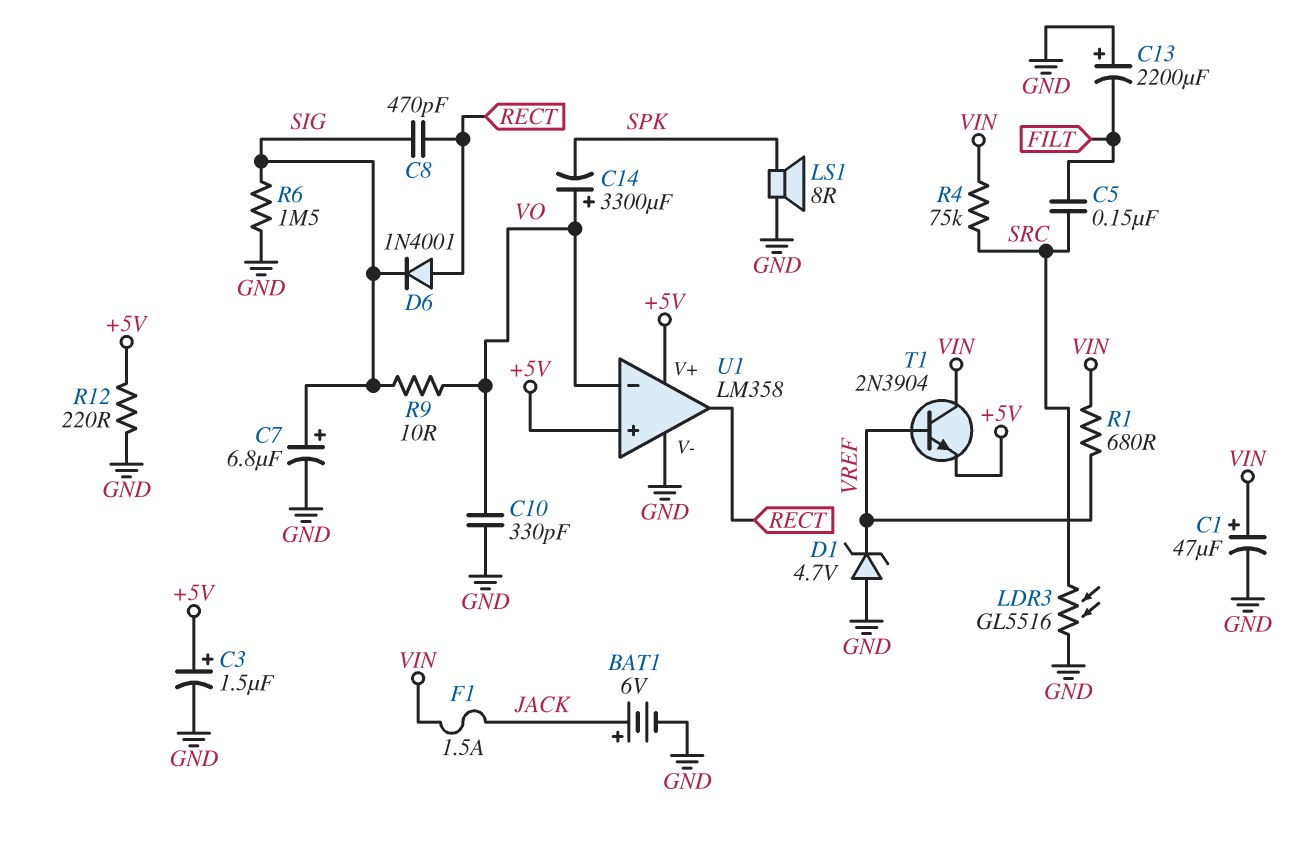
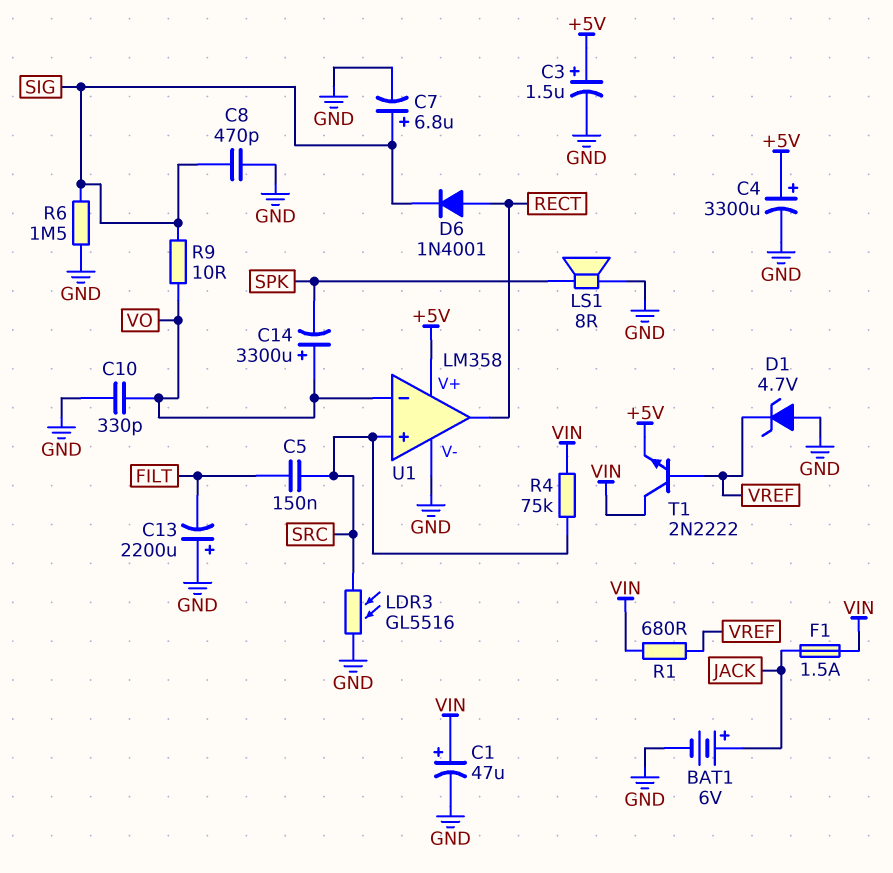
C4: none -> 3300uF (plus +5V, minus GND)
C8: 470pF (RECT, SIG) -> 470pF (GND, SIG)
R12: 220 (+5V, GND) -> none
T1: NPN 2N3904 (B VREF, C VIN, E +5V) -> NPN 2N2222 (B VREF, C VIN, E +5V)
U1 pin in+: +5V -> SRC

